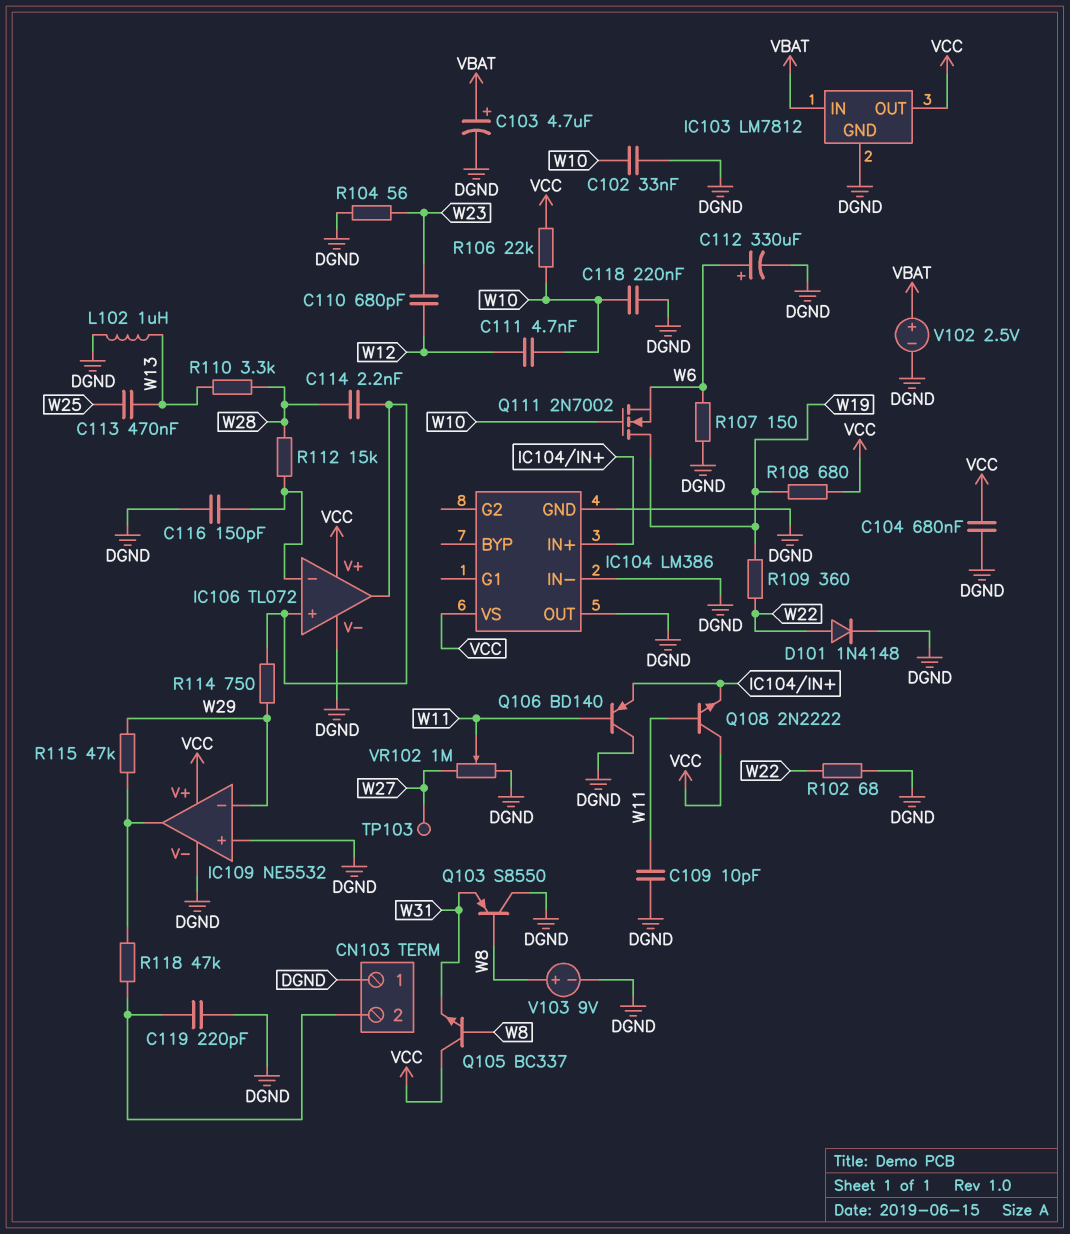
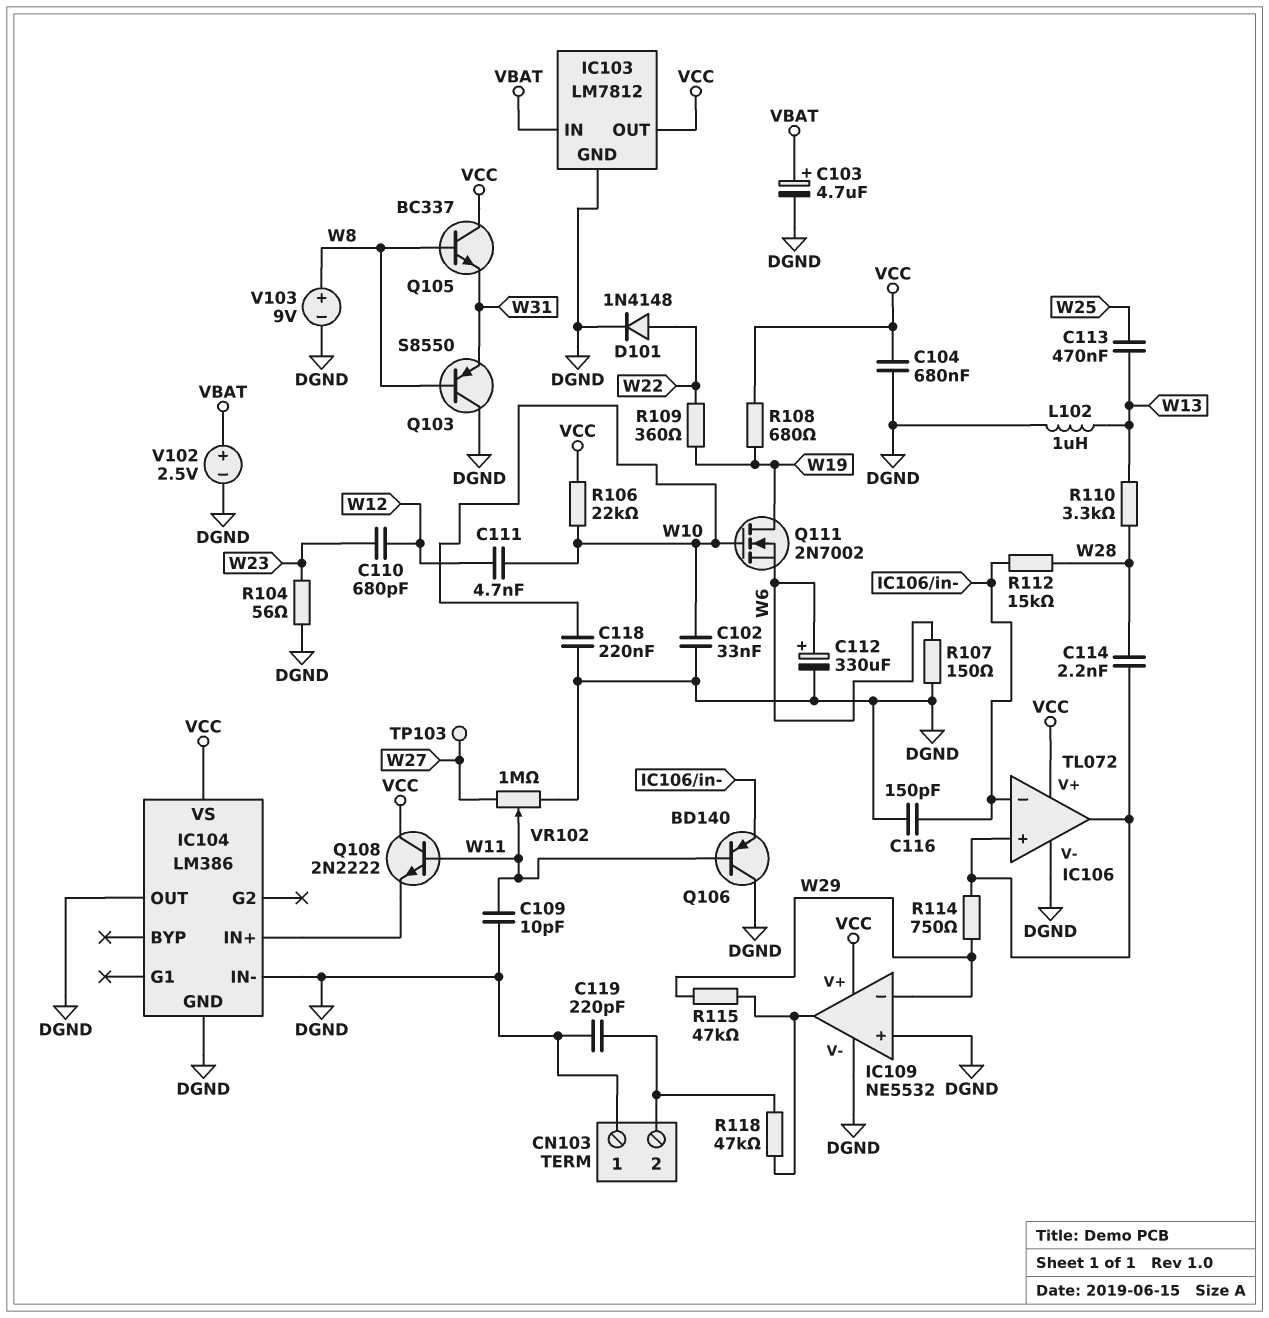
Q106: PNP BD140 (B W11, C DGND, E IC104/IN+) -> PNP BD140 (B W11, C DGND, E IC106/in-)
R102: 68 (DGND, W22) -> none

